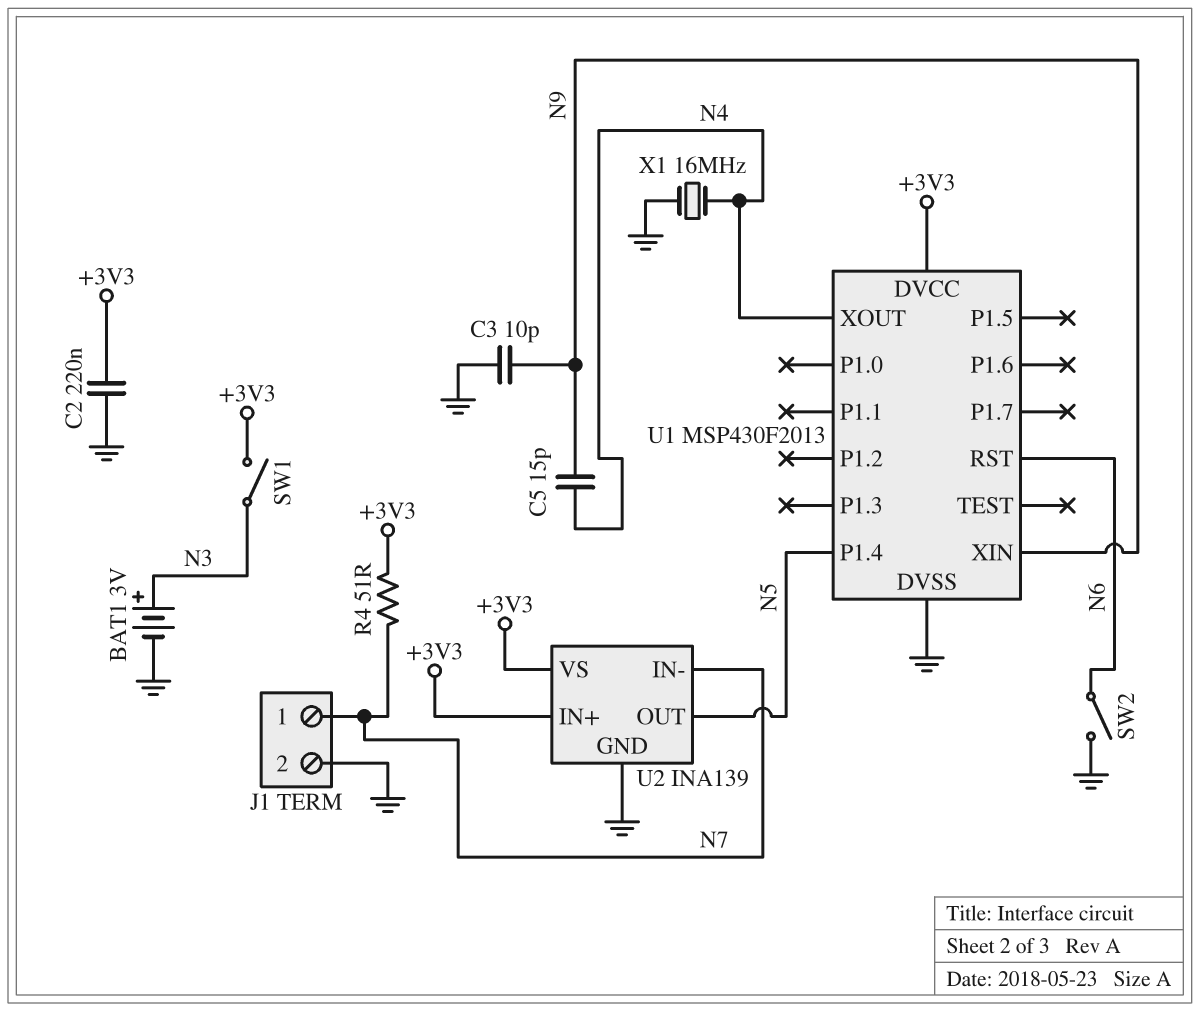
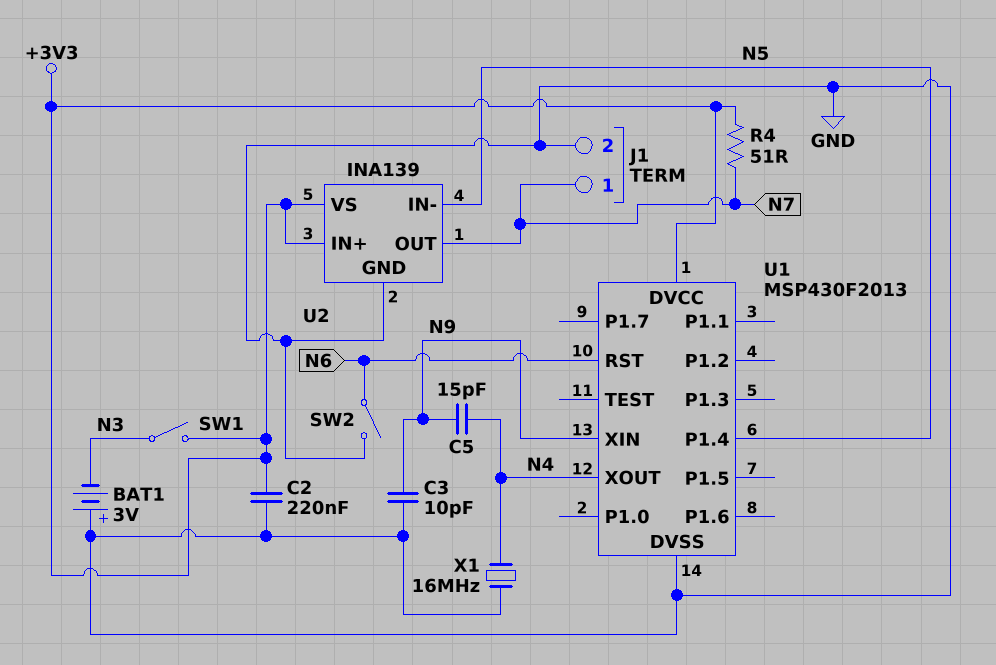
BAT1: 3V (plus N3, minus GND) -> 3V (plus GND, minus N3)
U2 pin IN-: N7 -> N5
U2 pin OUT: N5 -> N7

